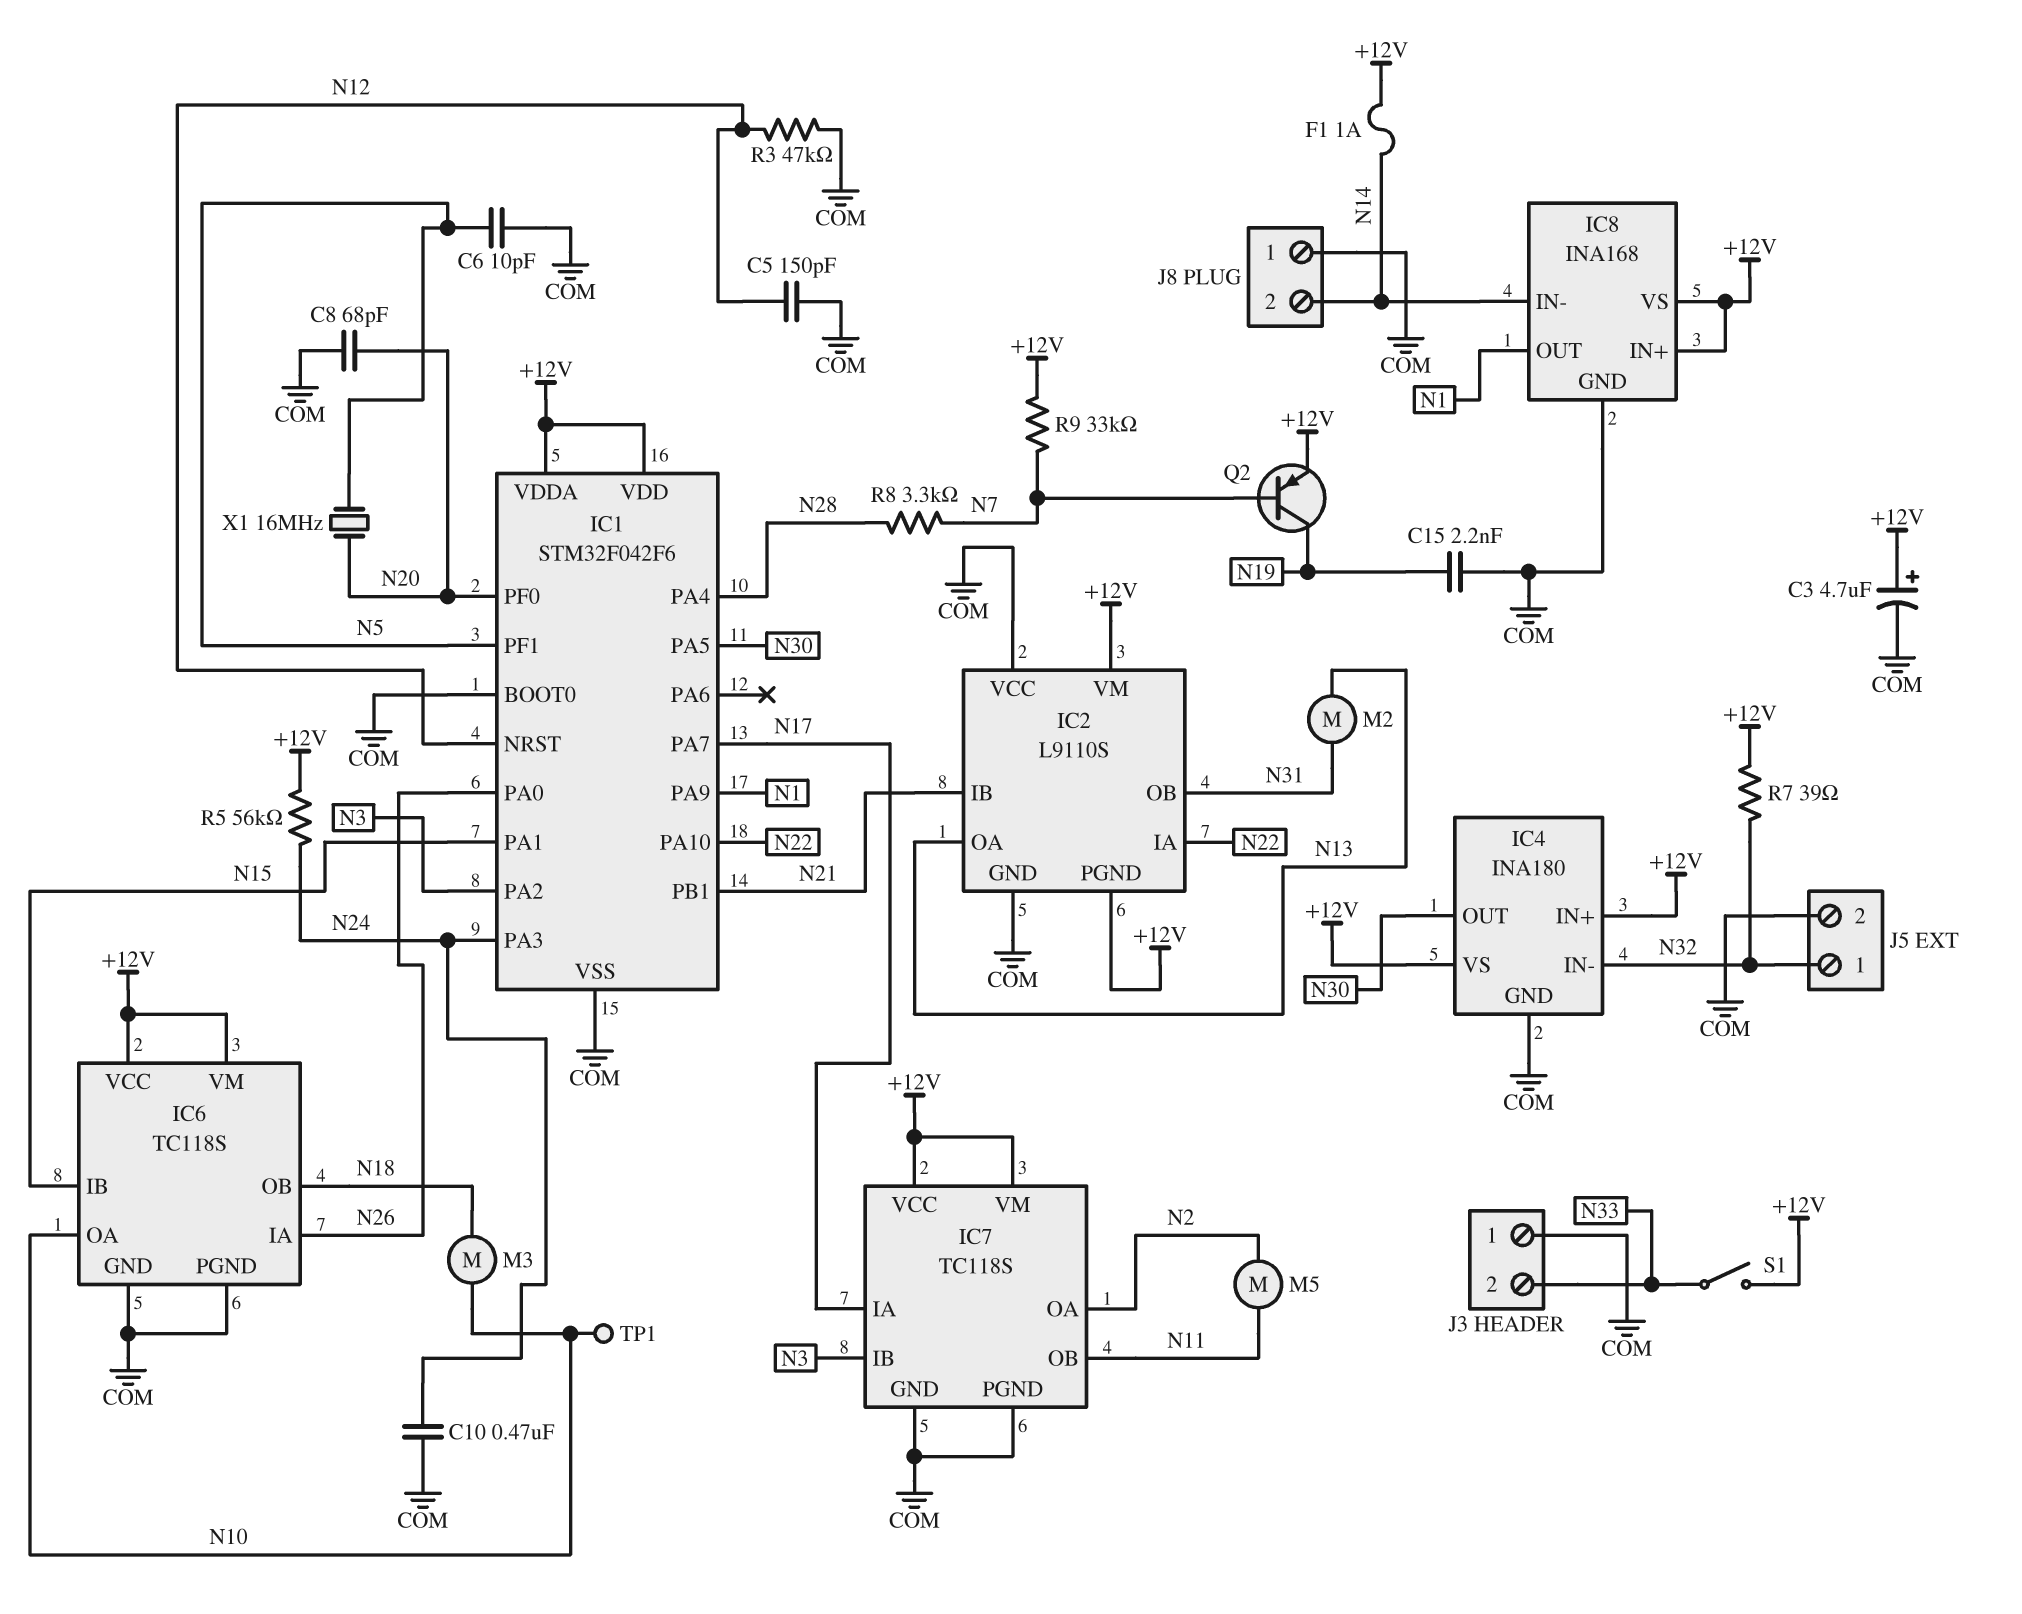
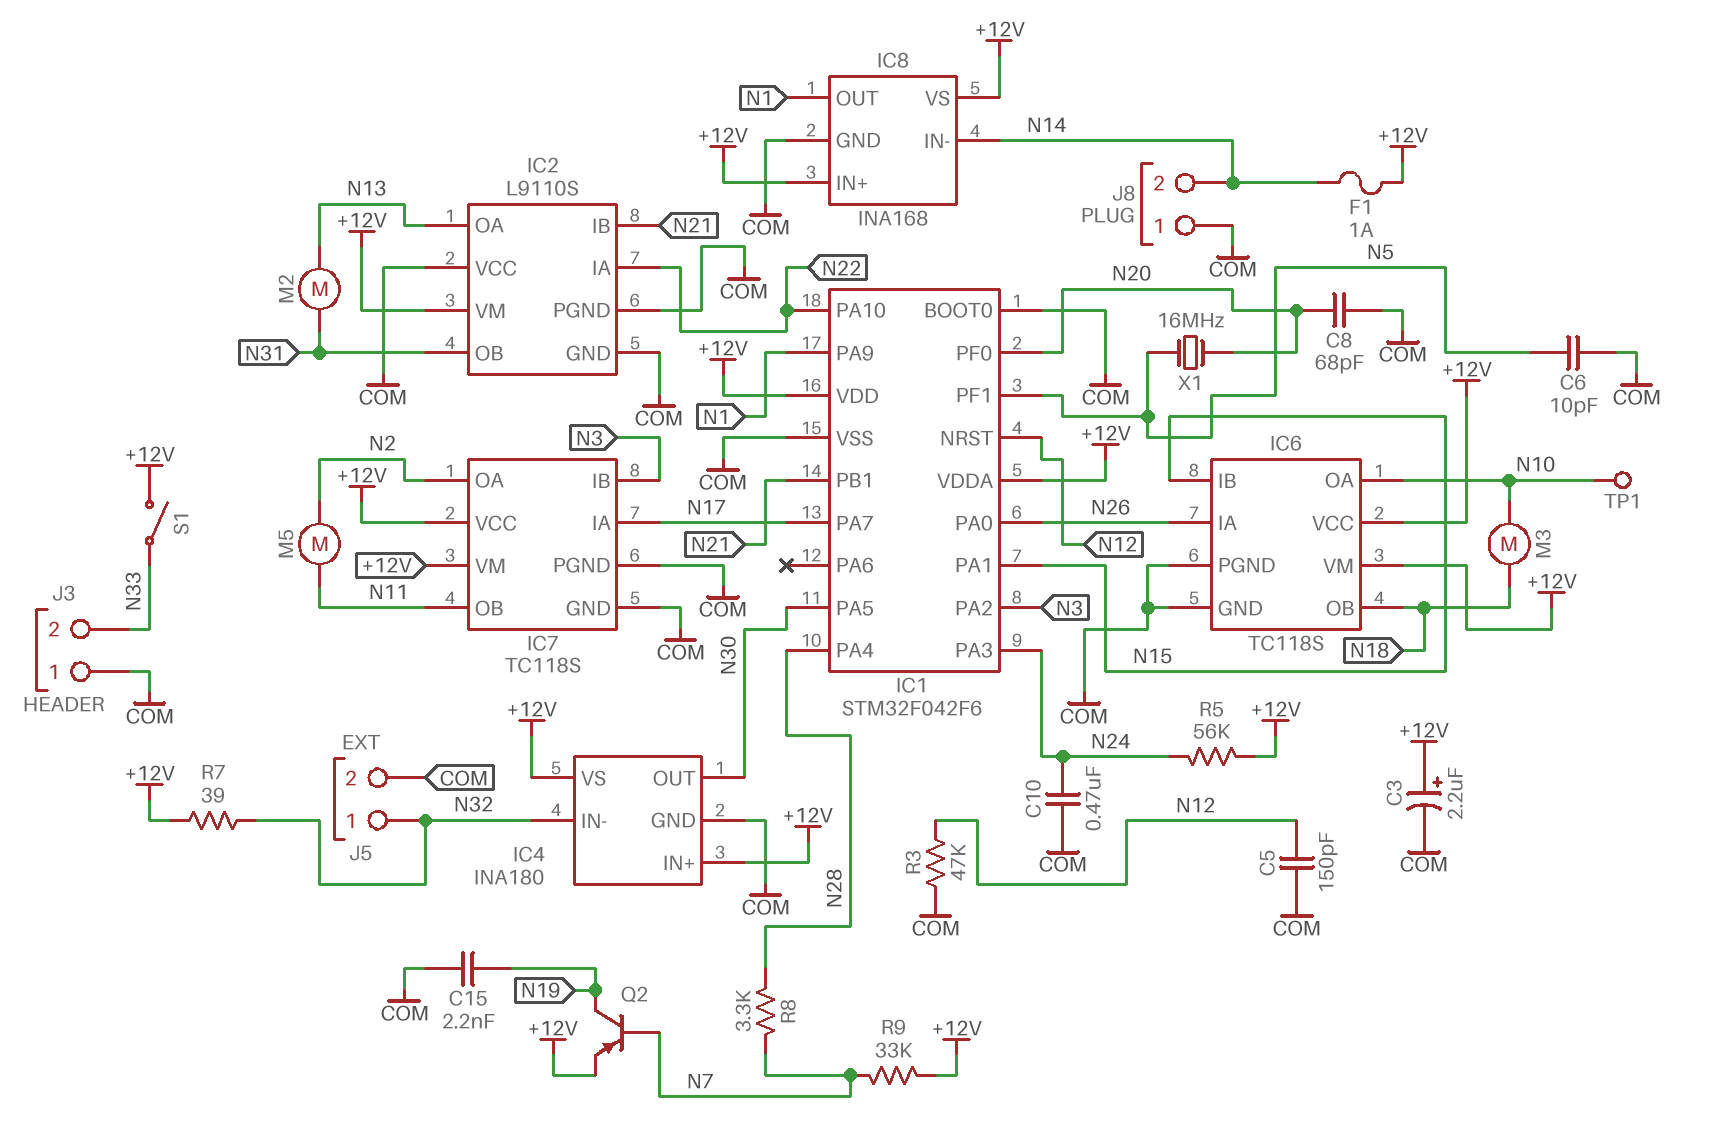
C3: 4.7uF (plus +12V, minus COM) -> 2.2uF (plus +12V, minus COM)
IC2 pin PGND: +12V -> COM

